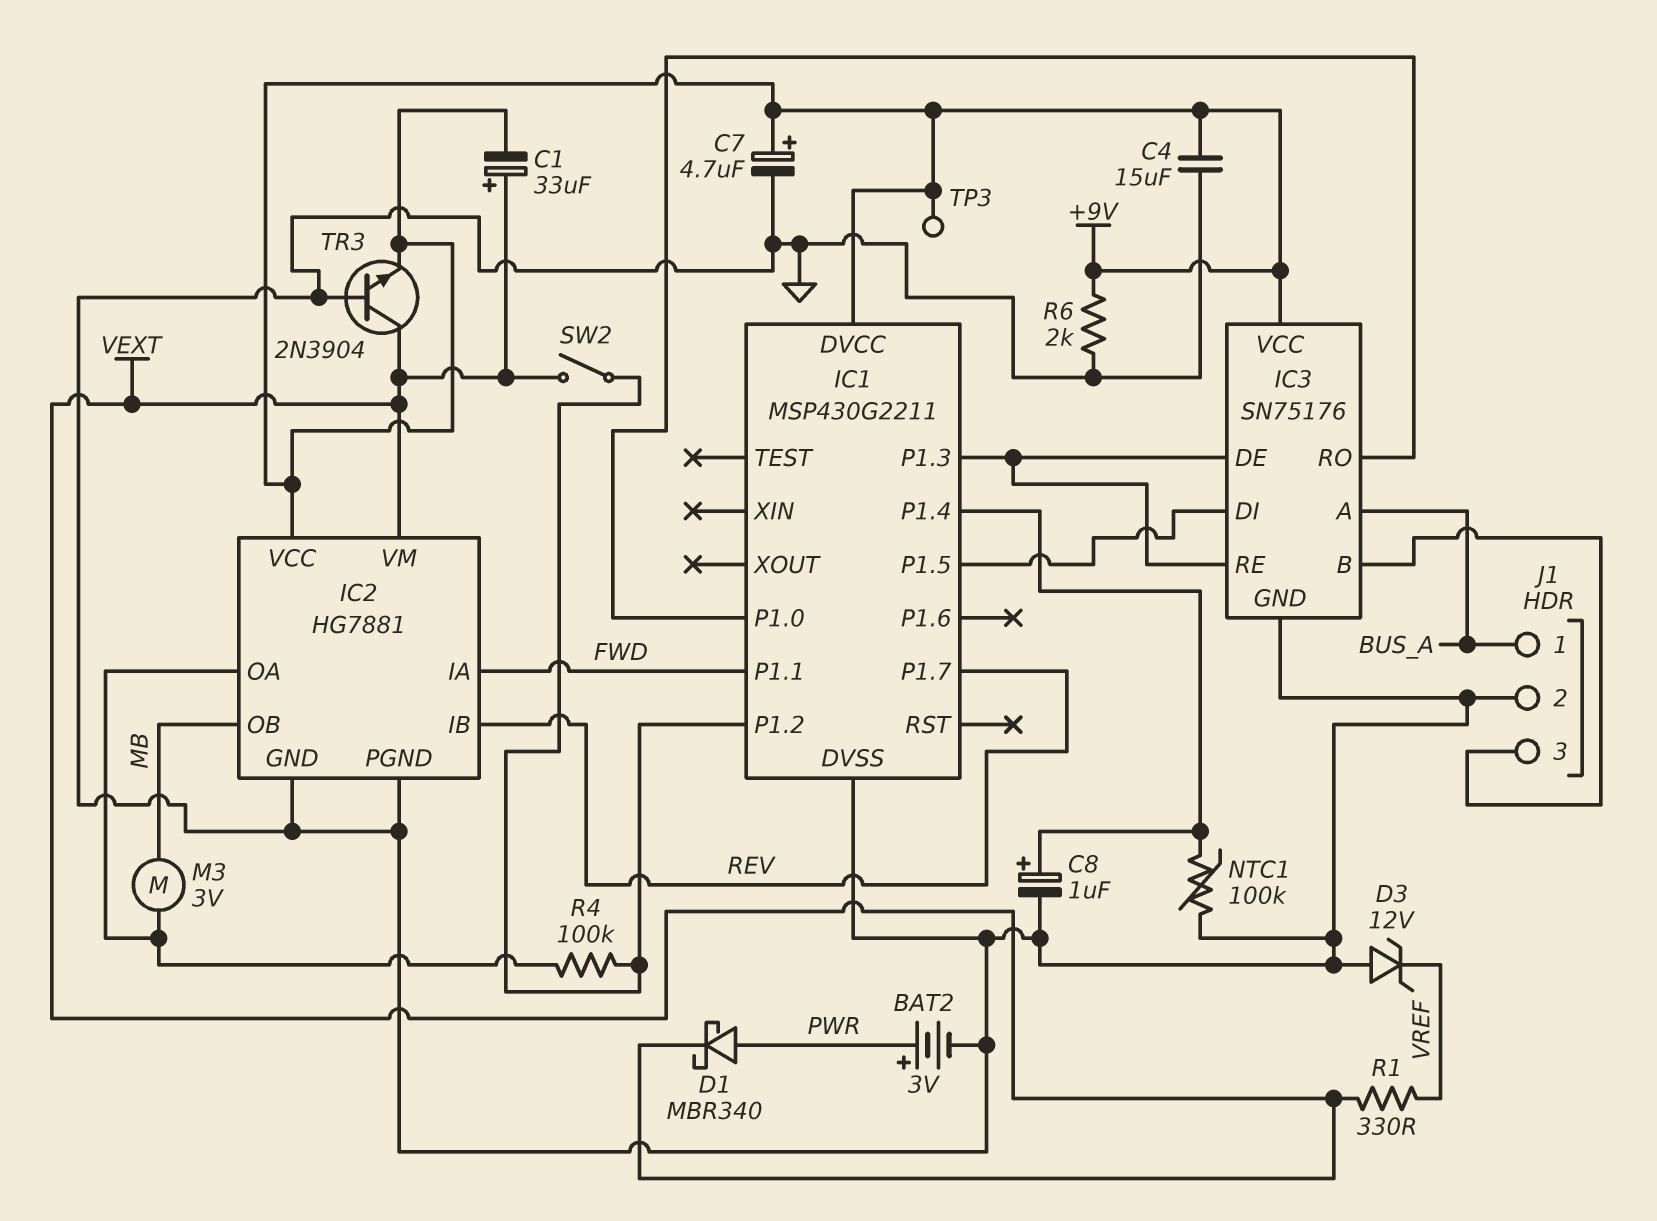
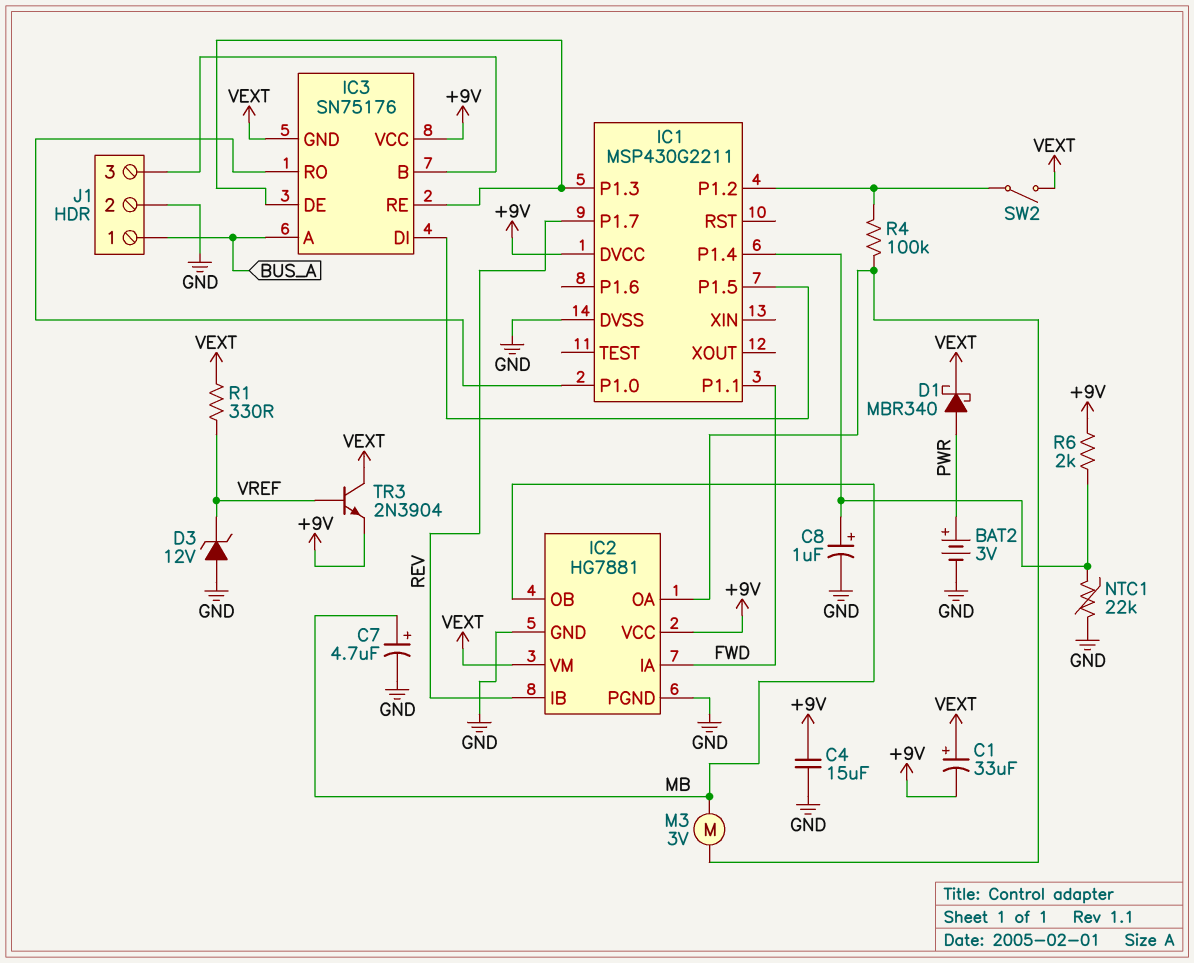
C7: 4.7uF (plus +9V, minus GND) -> 4.7uF (plus MB, minus GND)
IC3 pin GND: GND -> VEXT
NTC1: 100k (GND, IC1/P1.4) -> 22k (GND, IC1/P1.4)
R6: 2k (+9V, GND) -> 2k (+9V, IC1/P1.4)
TP3: test point (+9V) -> none
TR3: NPN 2N3904 (B GND, C VEXT, E +9V) -> NPN 2N3904 (B VREF, C VEXT, E +9V)

